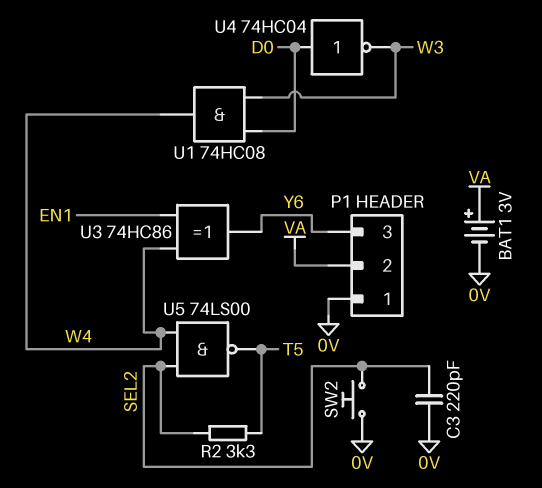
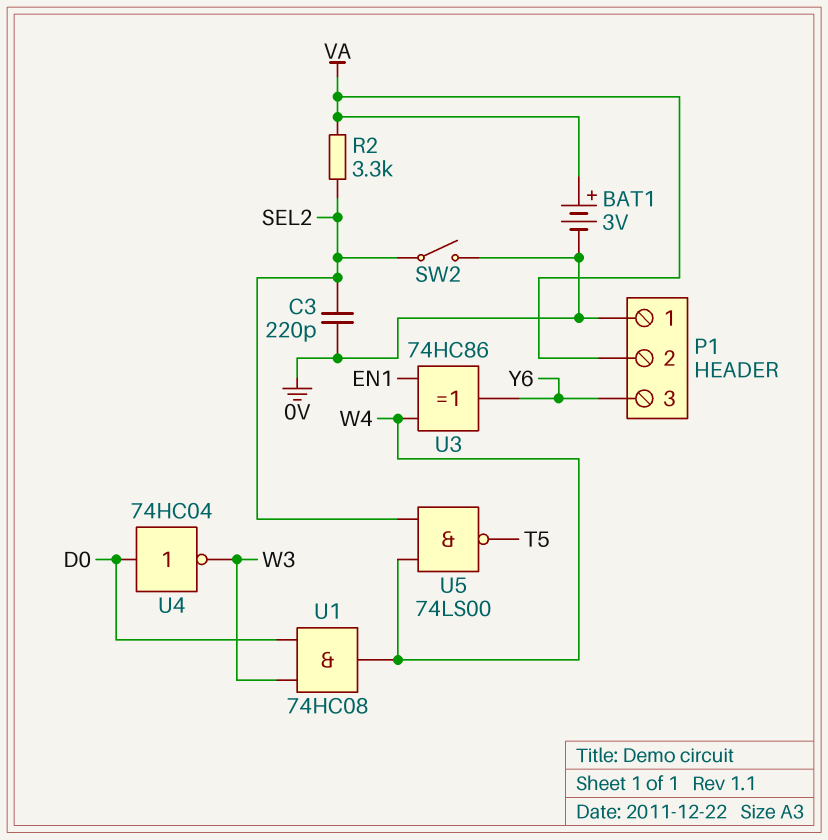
R2: 3.3k (SEL2, T5) -> 3.3k (SEL2, VA)
SW2: button (0V, SEL2) -> switch (0V, SEL2)

